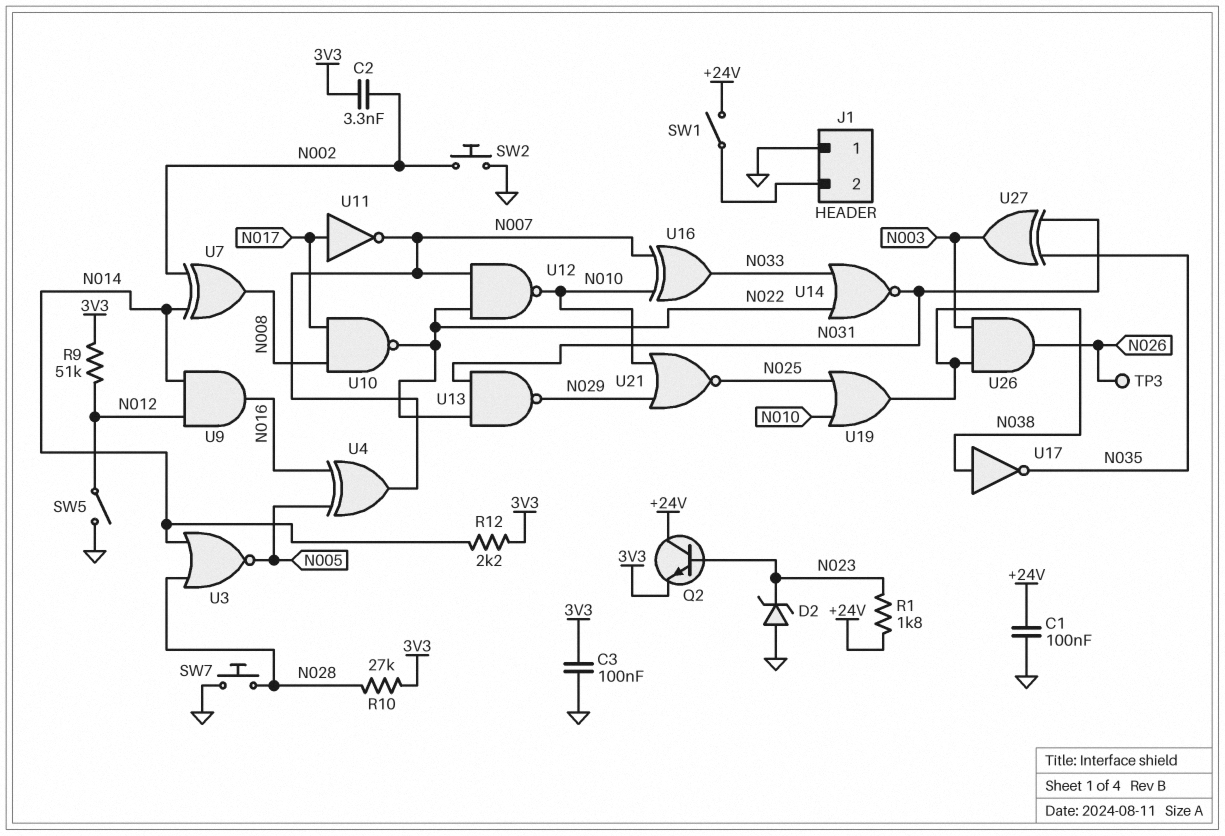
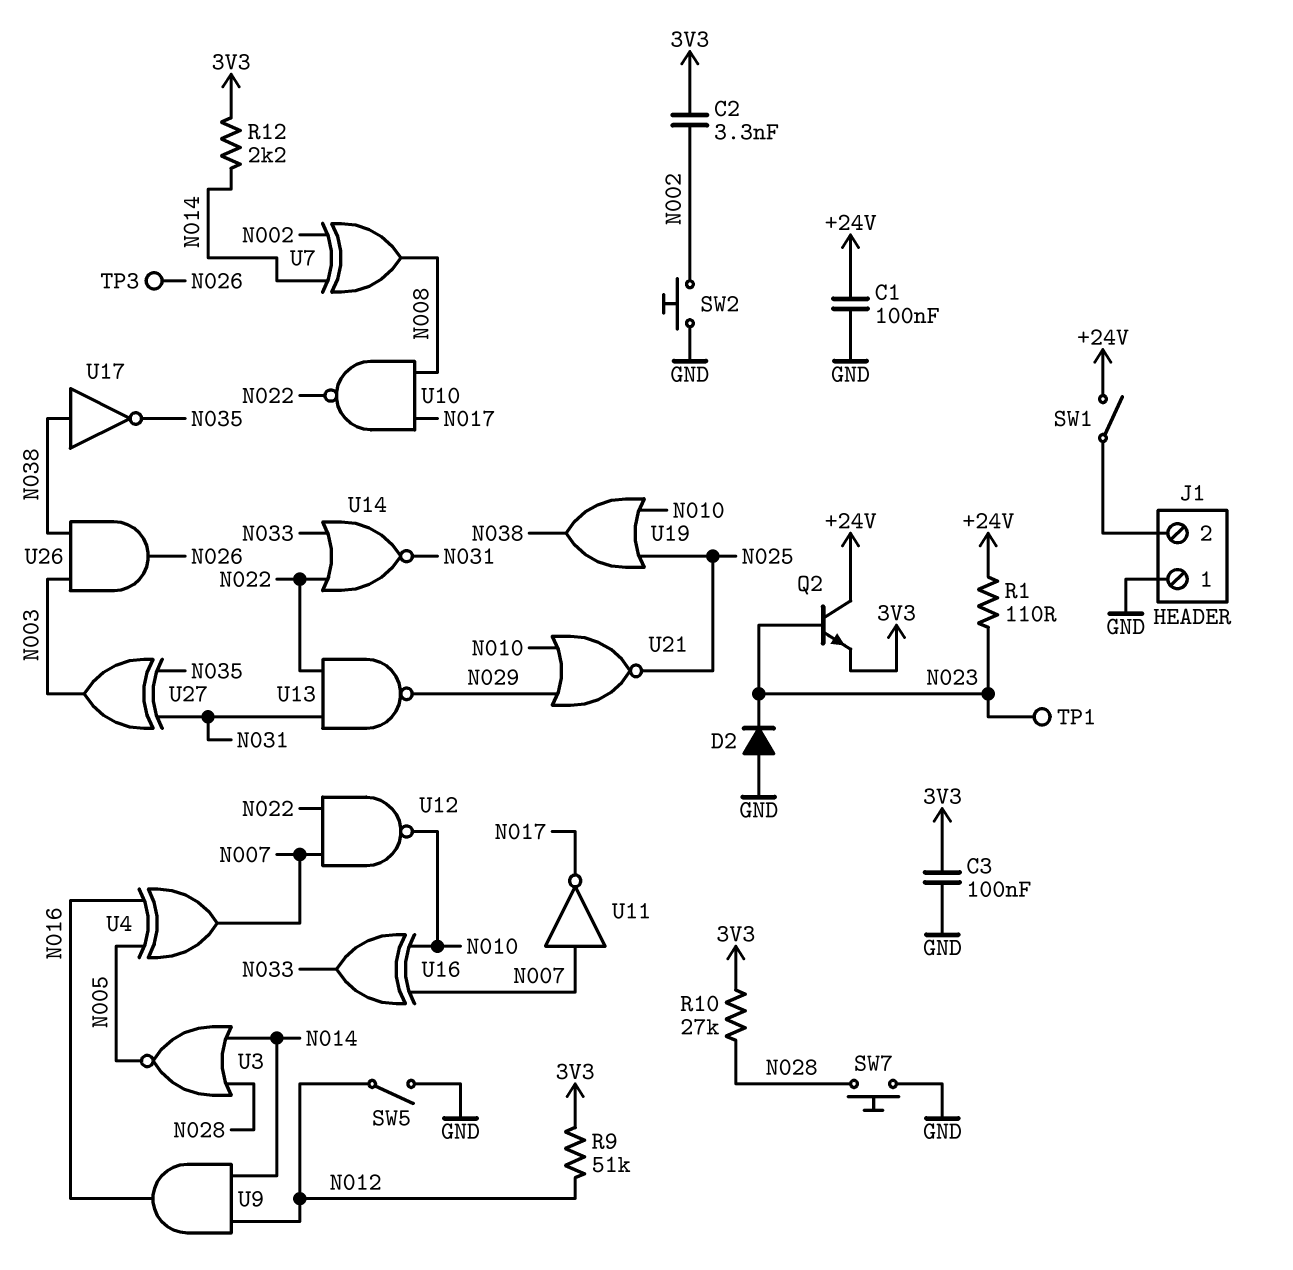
D2: zener (A GND, K N023) -> diode (A GND, K N023)
R1: 1.8k (+24V, N023) -> 110 (+24V, N023)
TP1: none -> test point (N023)
U11: NOT (in N017, out N007) -> NOT (in N007, out N017)

